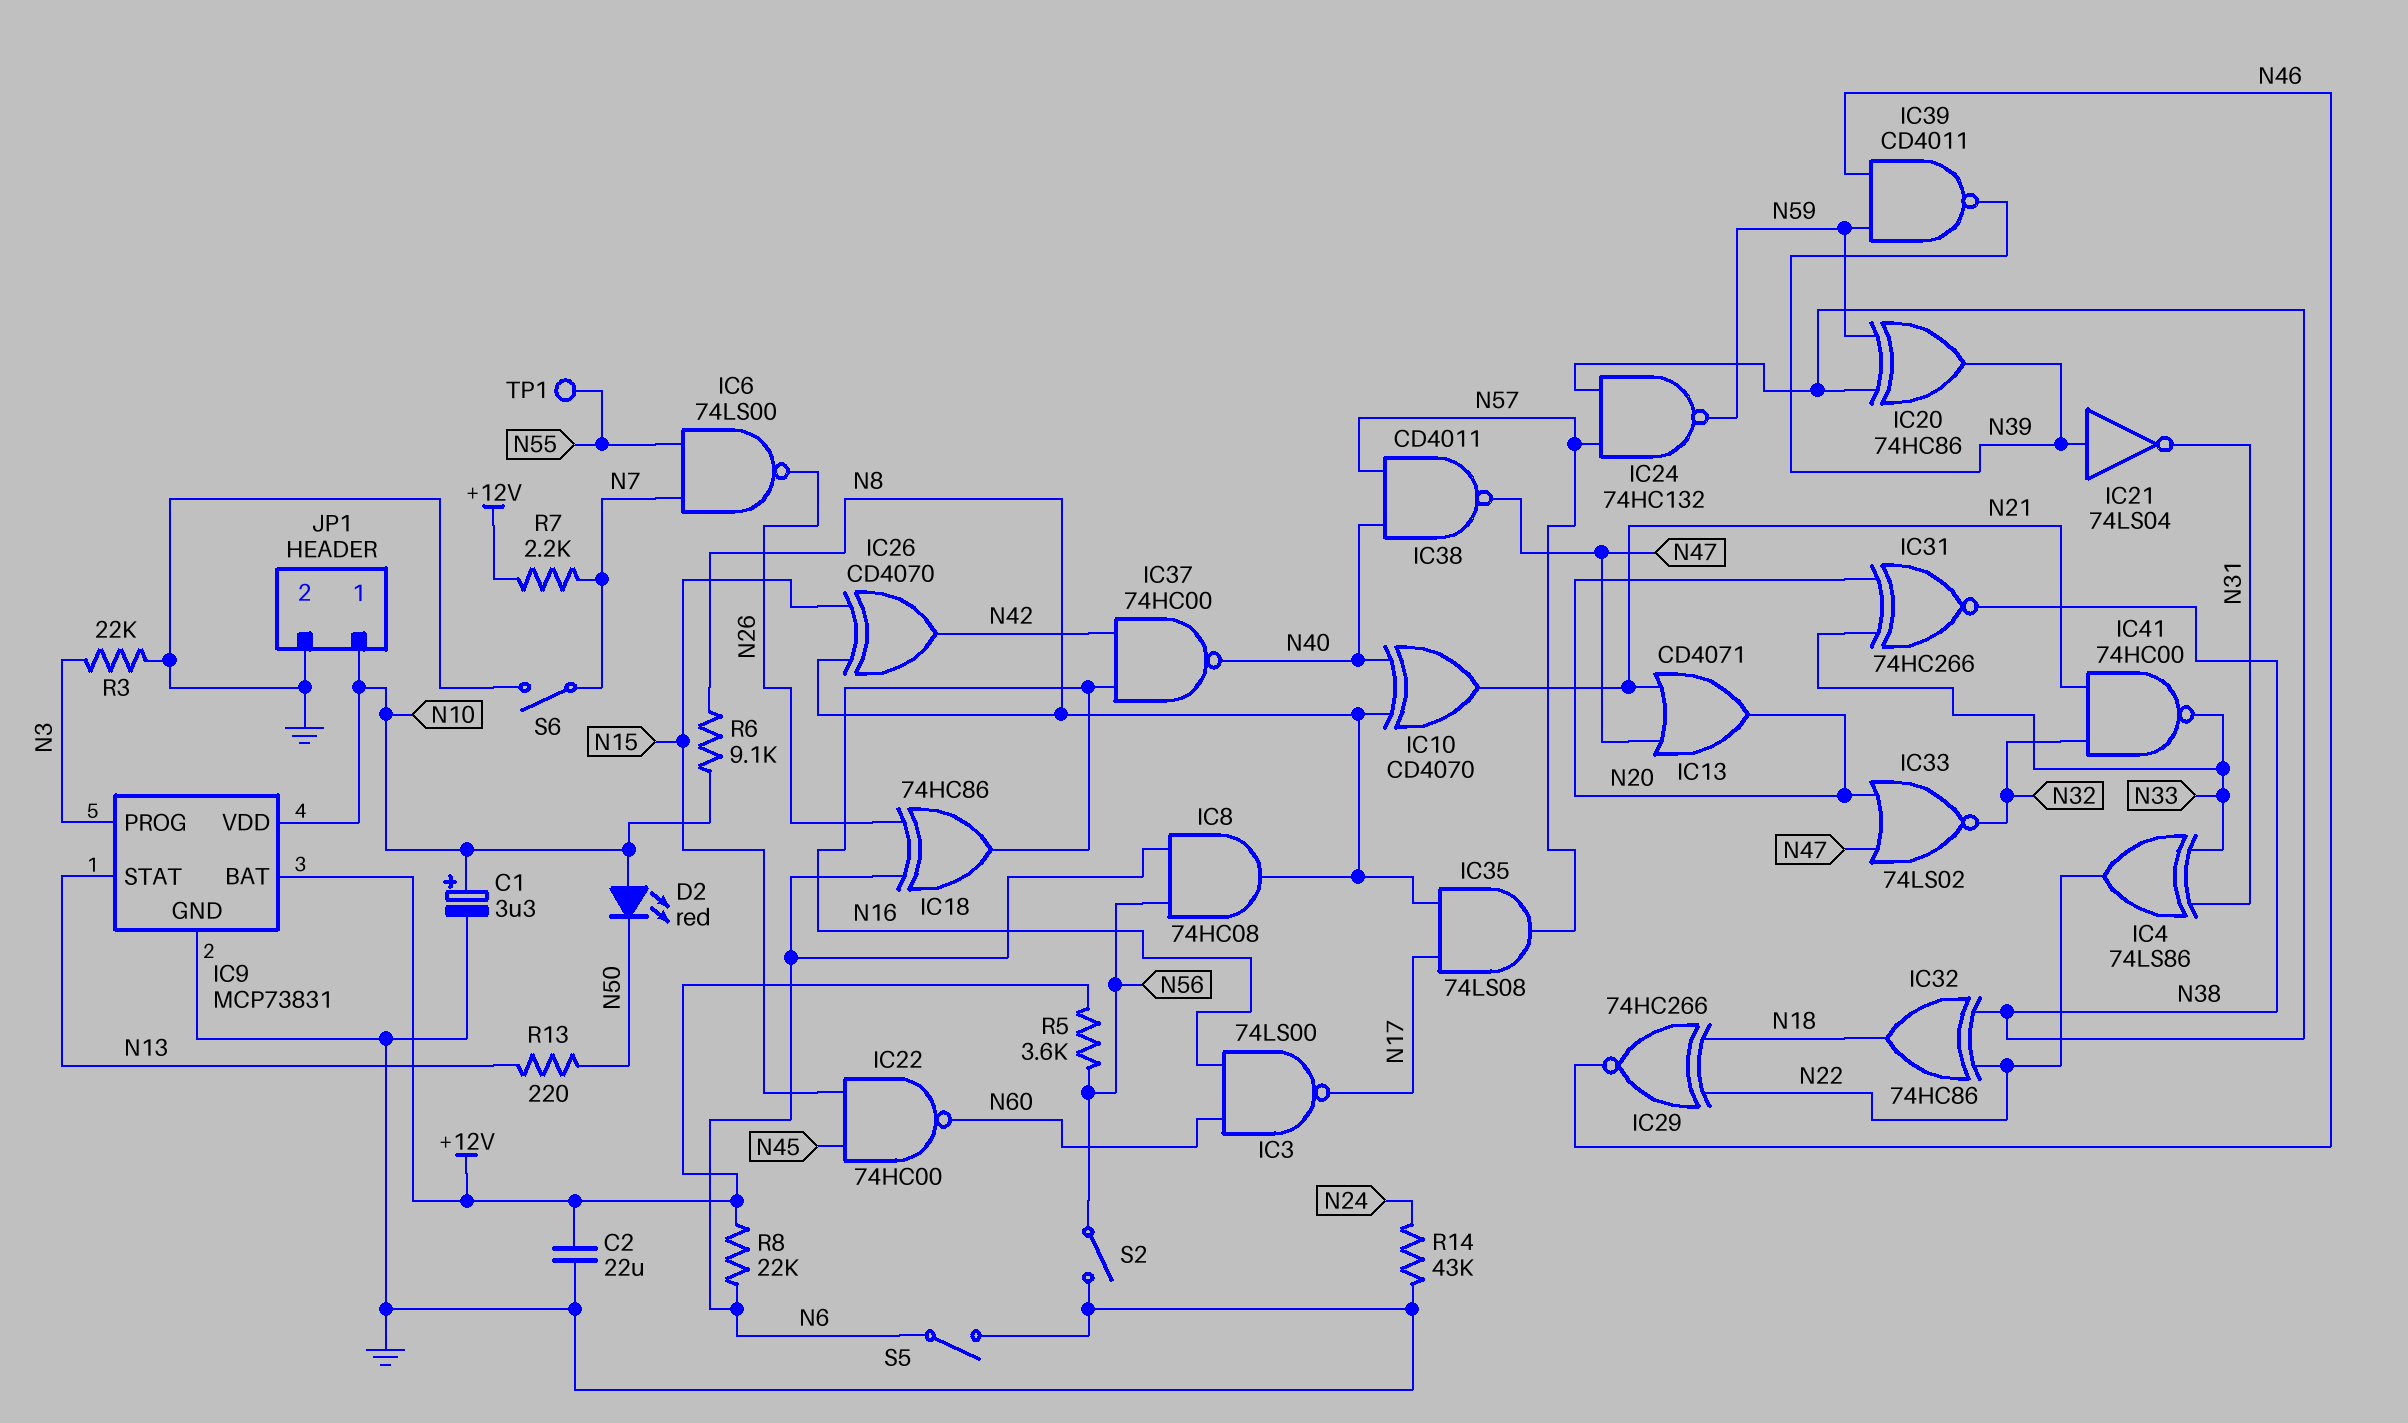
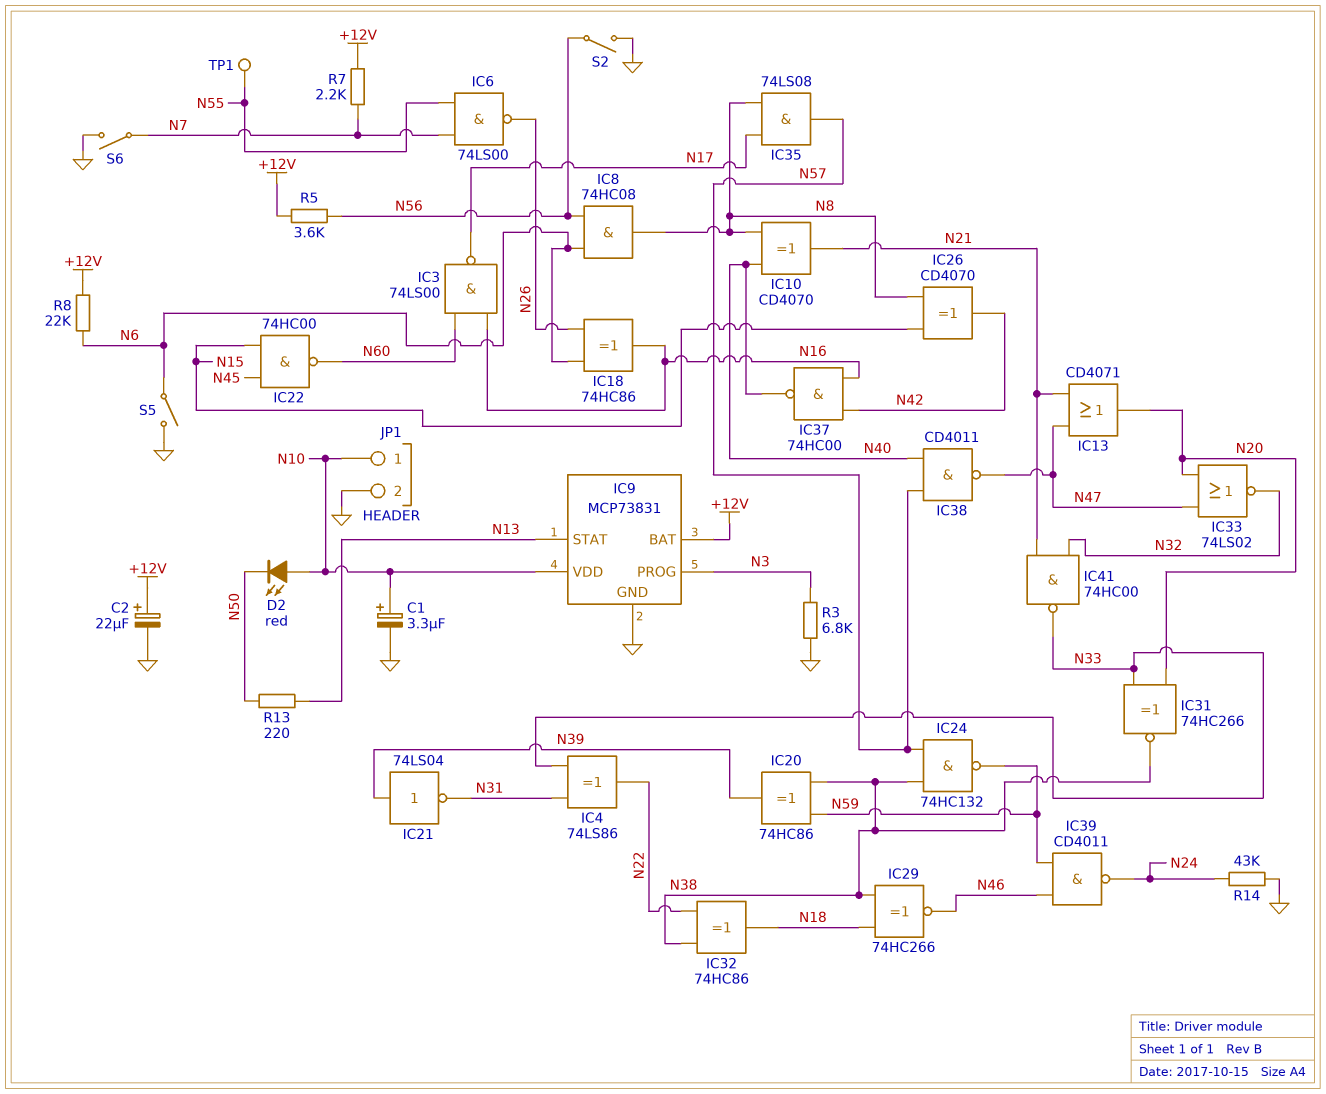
C2: 22uF (+12V, GND) -> 22uF (plus +12V, minus GND)
IC29: XNOR 74HC266 (in N18, in N22, out N46) -> XNOR 74HC266 (in N18, in N38, out N46)
IC39: NAND CD4011 (in N46, in N59, out N39) -> NAND CD4011 (in N46, in N59, out N24)
R3: 22k (GND, N3) -> 6.8k (GND, N3)
R6: 9.1k (N8, N10) -> none

